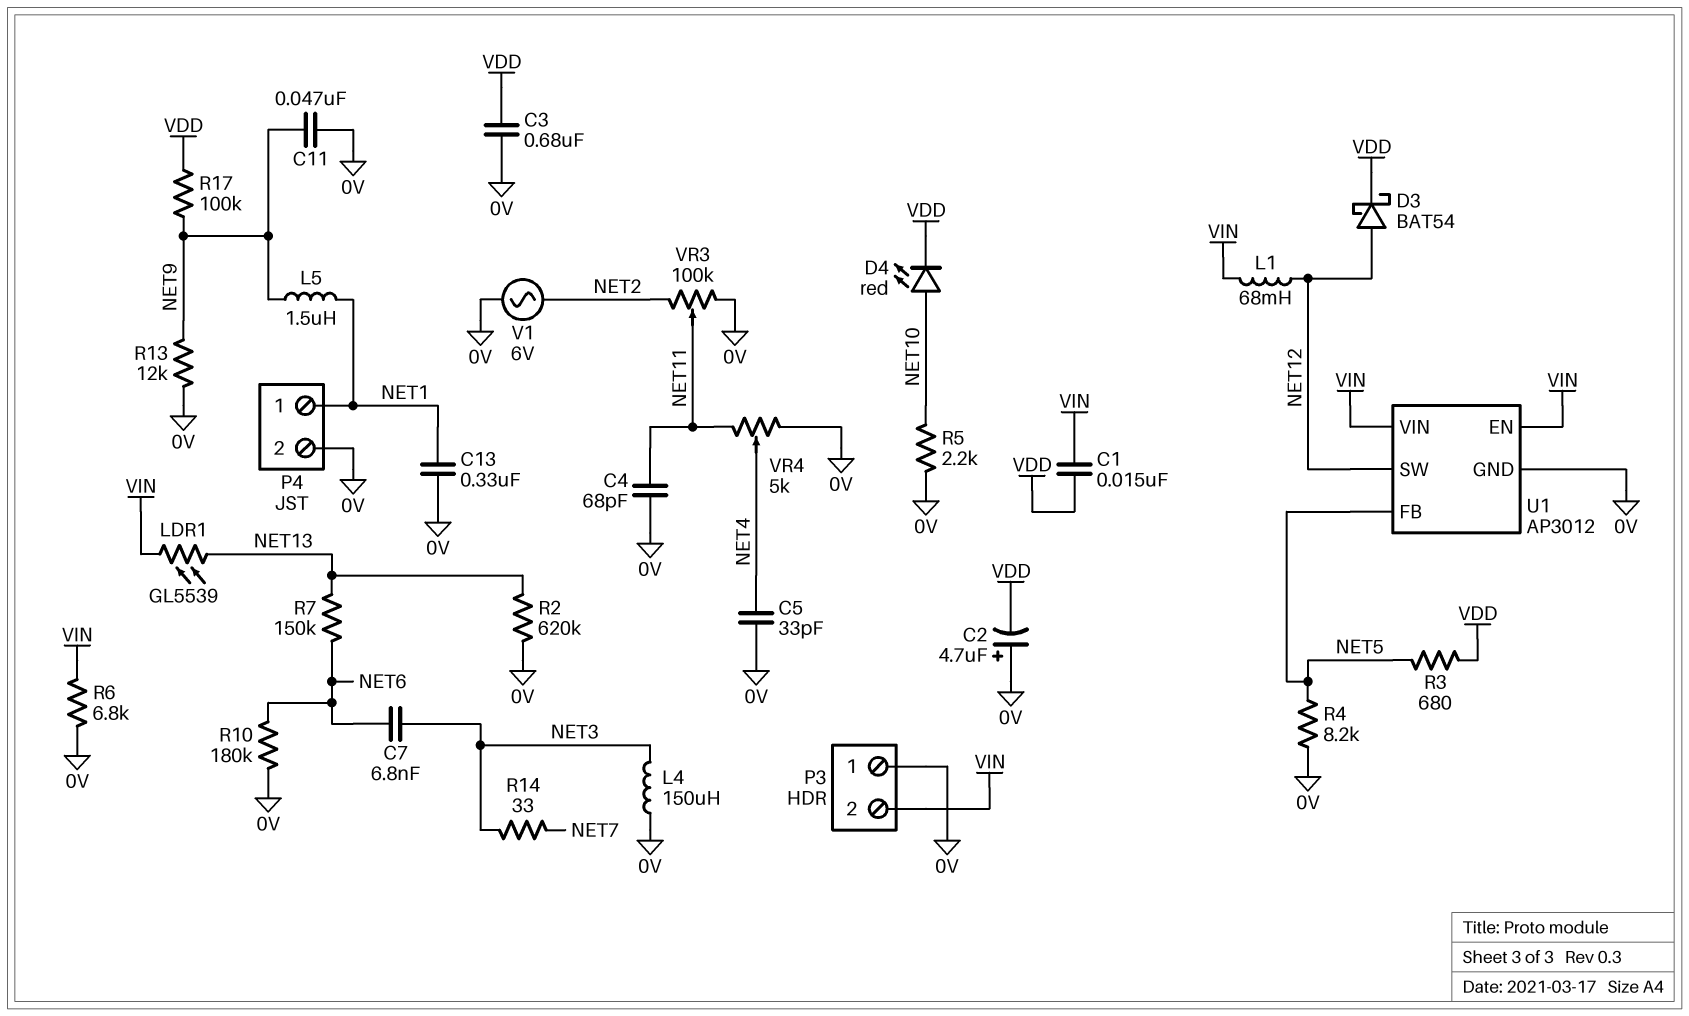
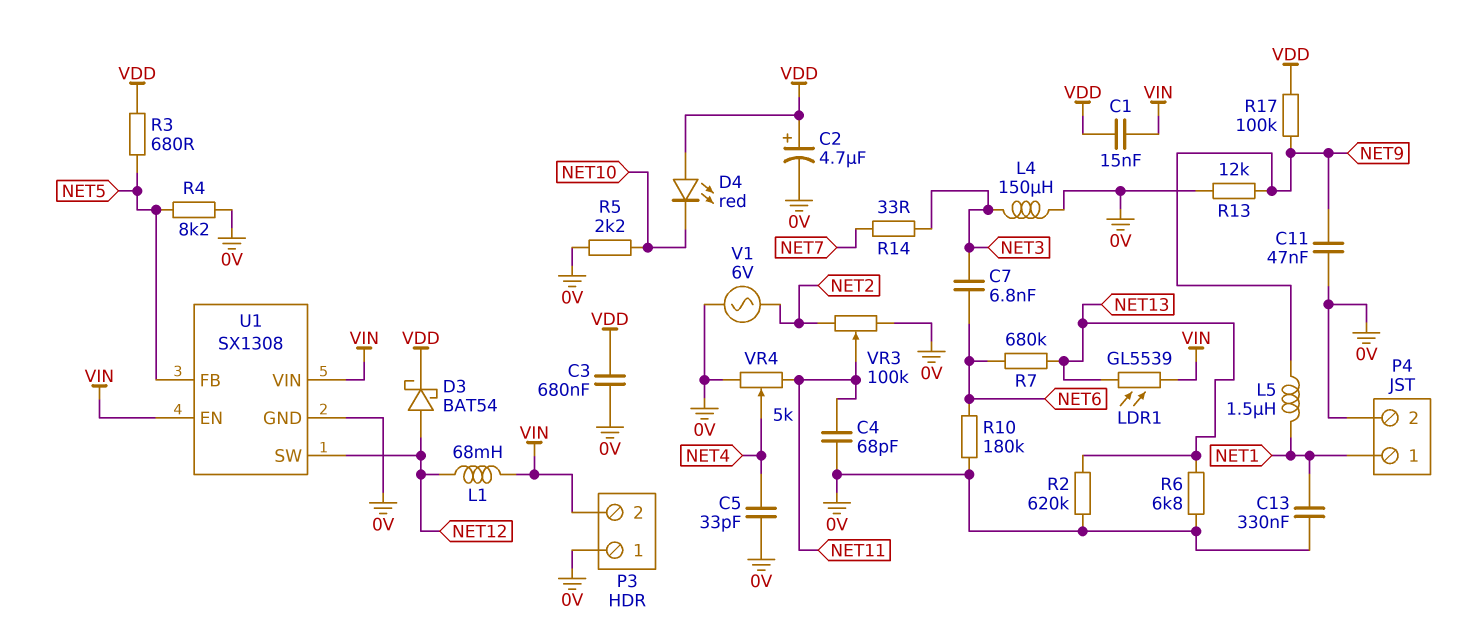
C2: 4.7uF (plus 0V, minus VDD) -> 4.7uF (plus VDD, minus 0V)
D4: LED red (A NET10, K VDD) -> LED red (A VDD, K NET10)
R6: 6.8k (0V, VIN) -> 6.8k (0V, NET13)
R7: 150k (NET6, NET13) -> 680k (NET6, NET13)
U1: AP3012 -> SX1308

